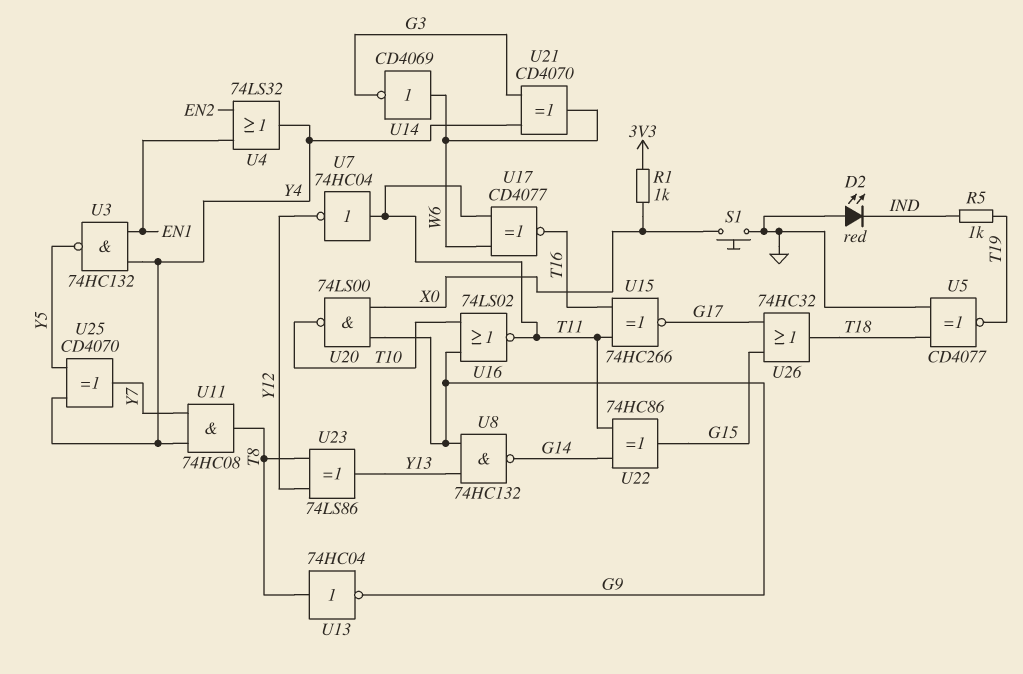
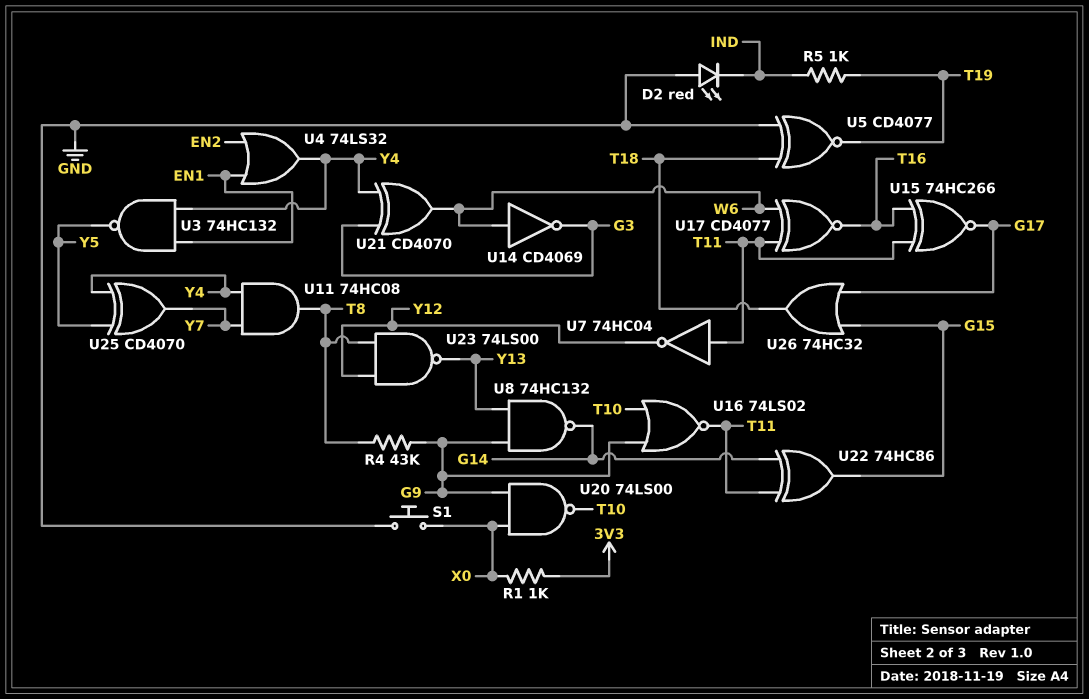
R4: none -> 43k (G9, T8)
U13: NOT 74HC04 (in T8, out G9) -> none
U23: XOR 74LS86 (in T8, in Y12, out Y13) -> NAND 74LS00 (in T8, in Y12, out Y13)

